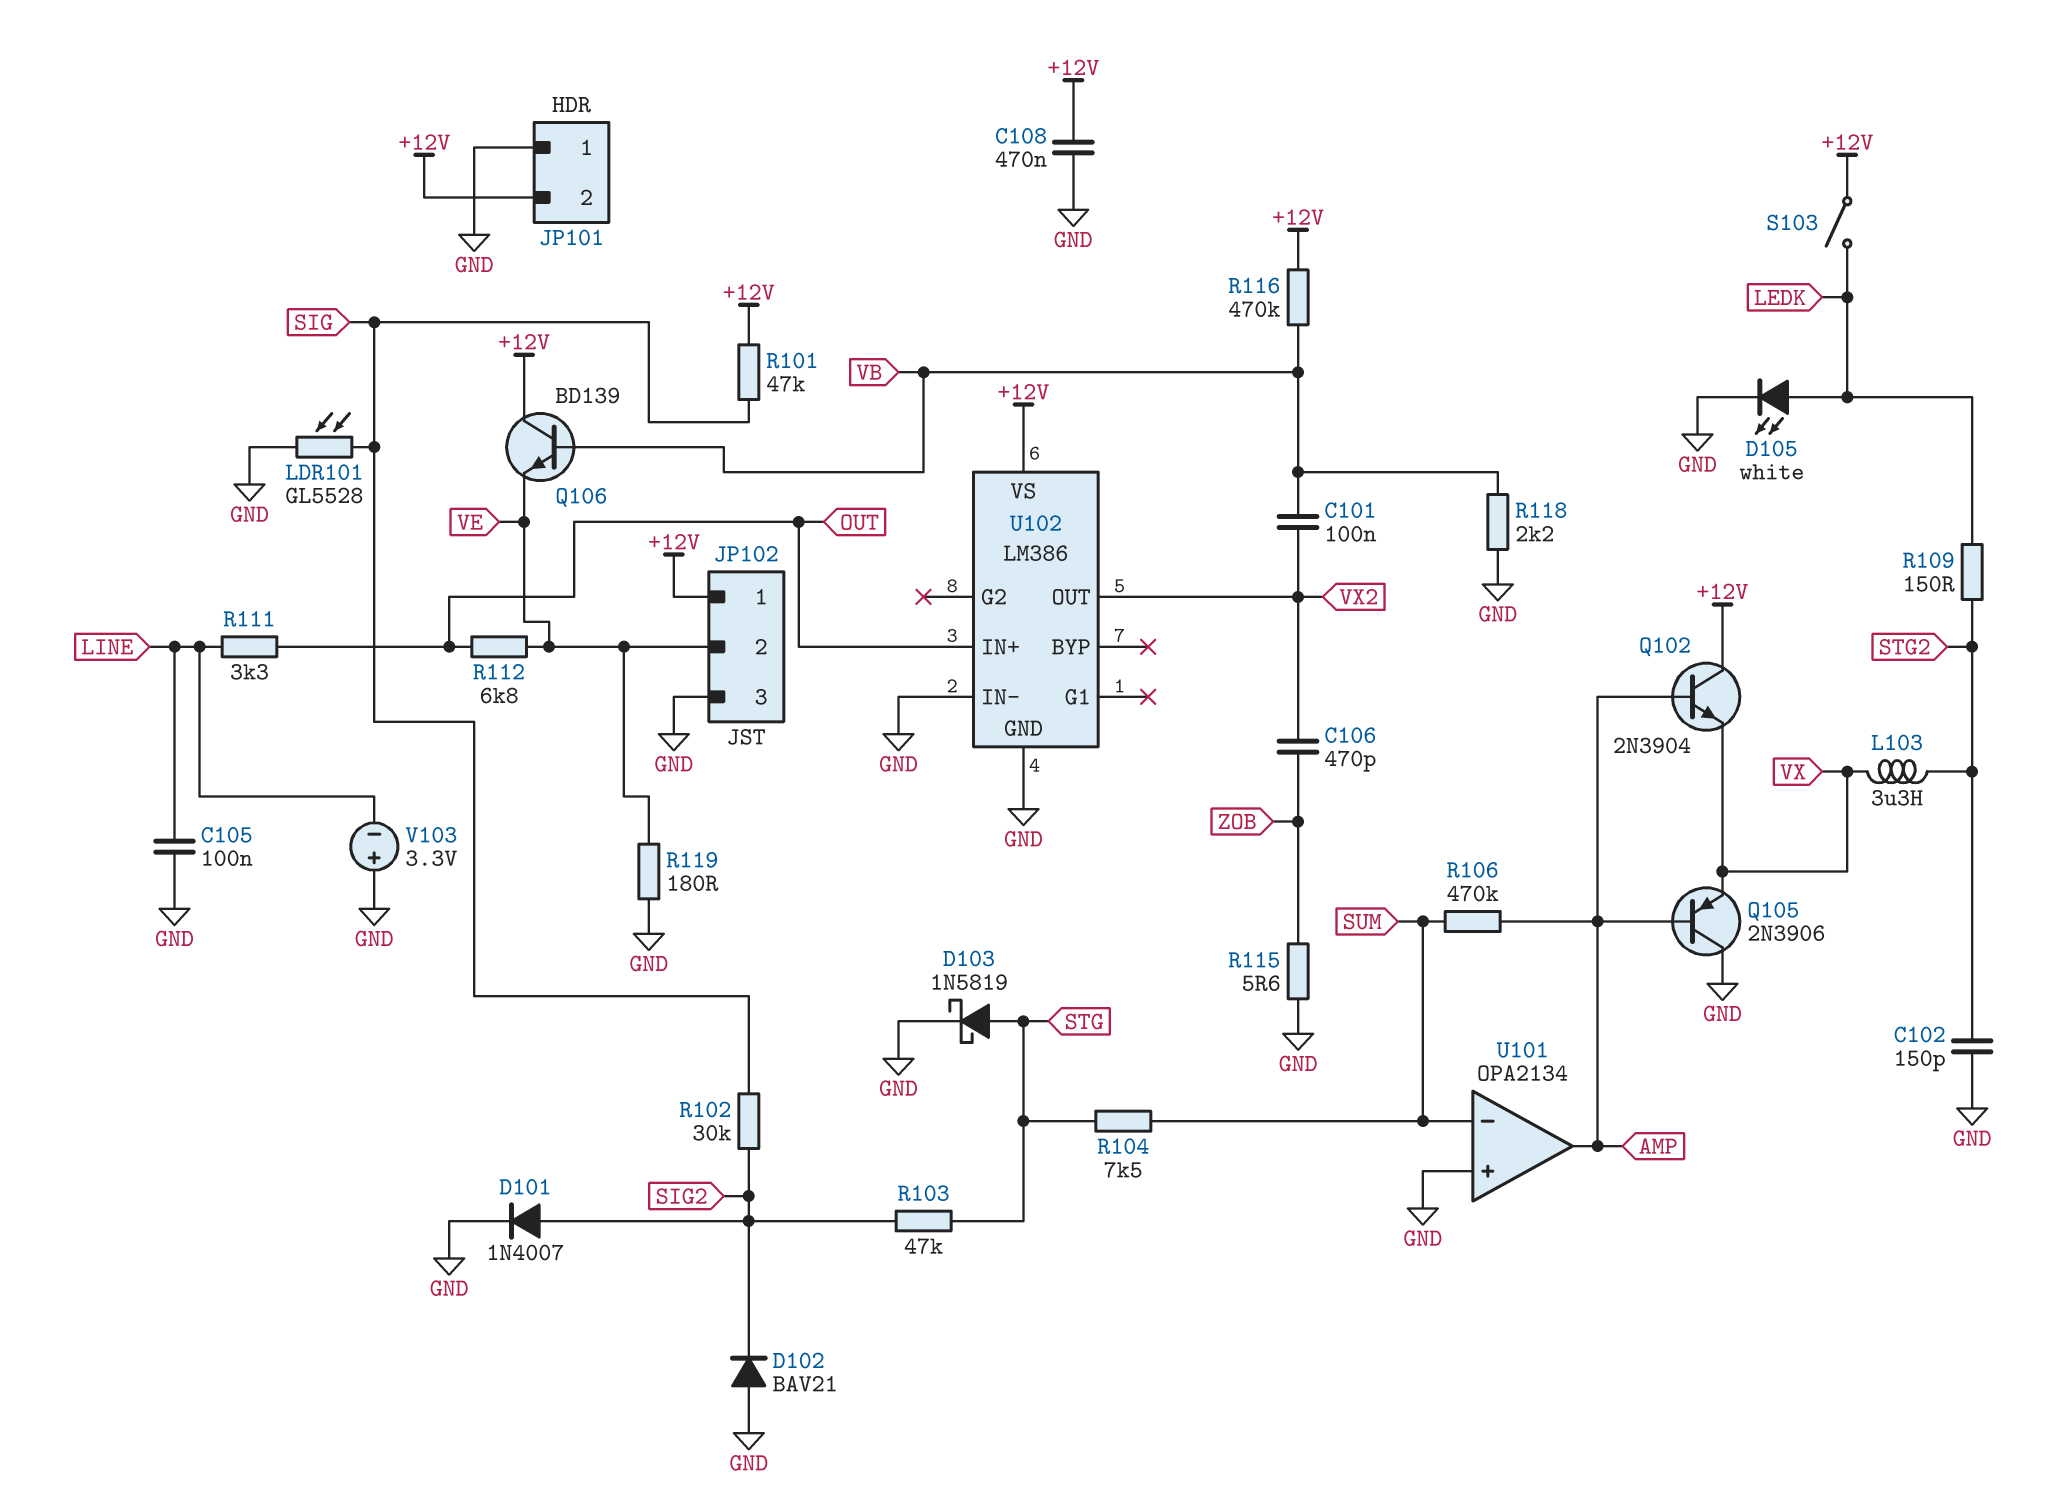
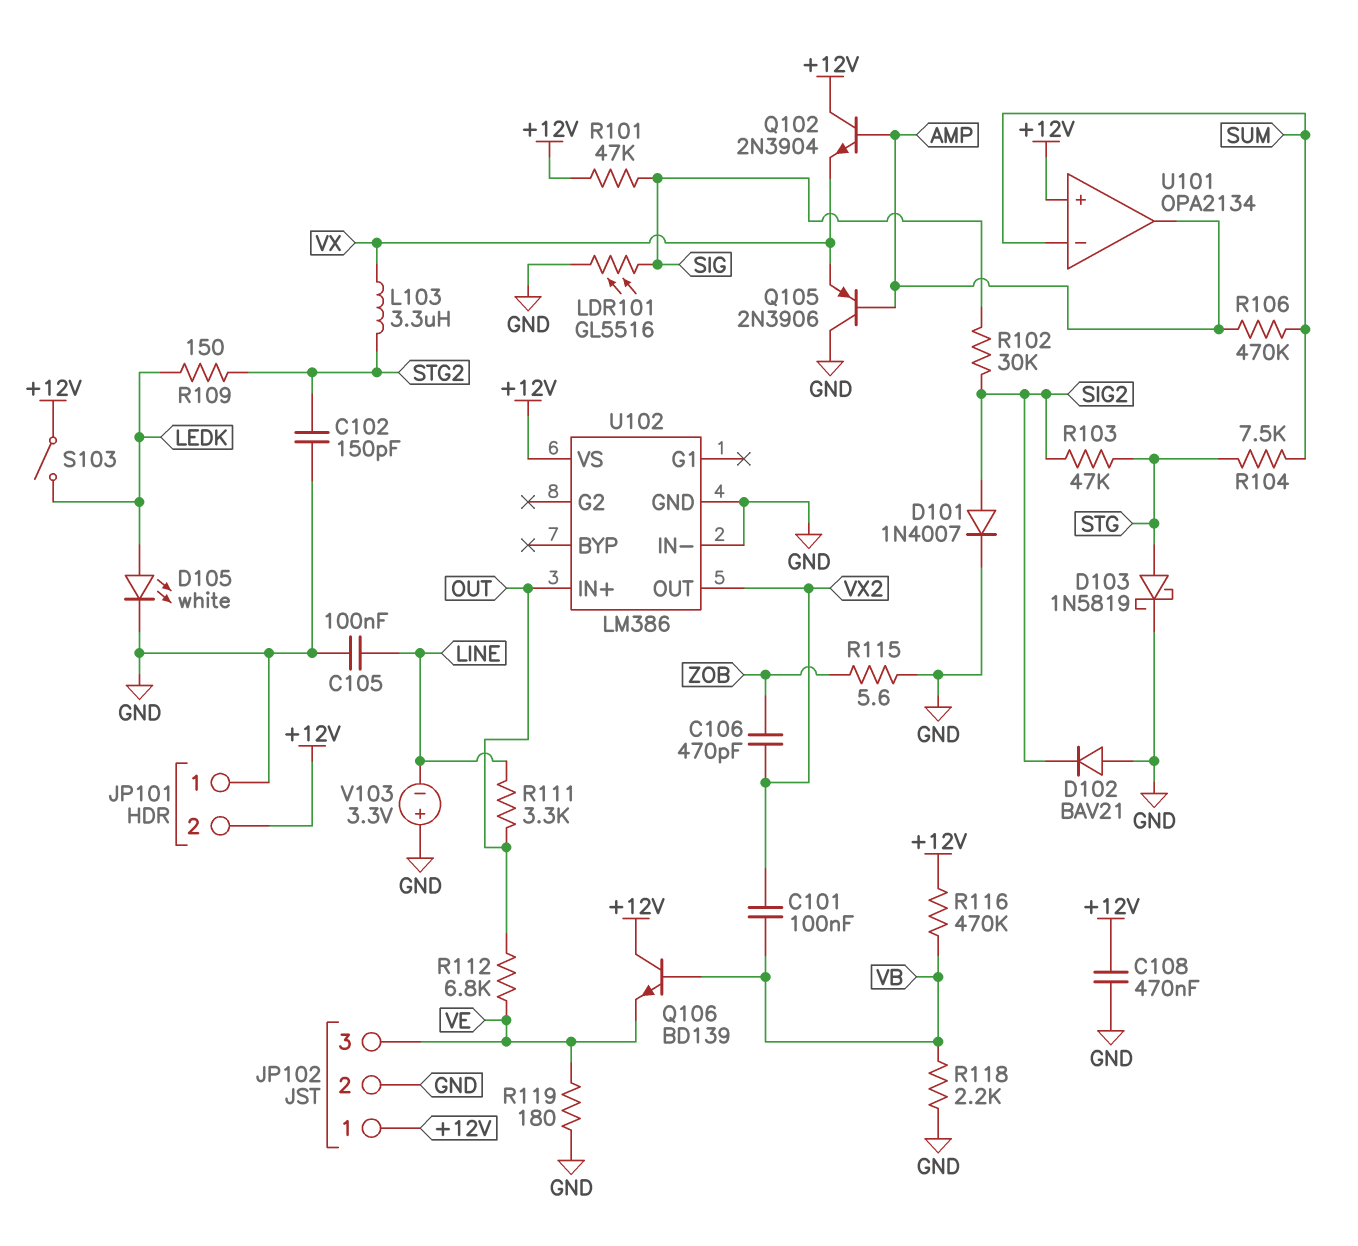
JP102 pin 2: VE -> GND
JP102 pin 3: GND -> VE
LDR101: GL5528 (GND, SIG) -> GL5516 (GND, SIG)
U101 pin in+: GND -> +12V

